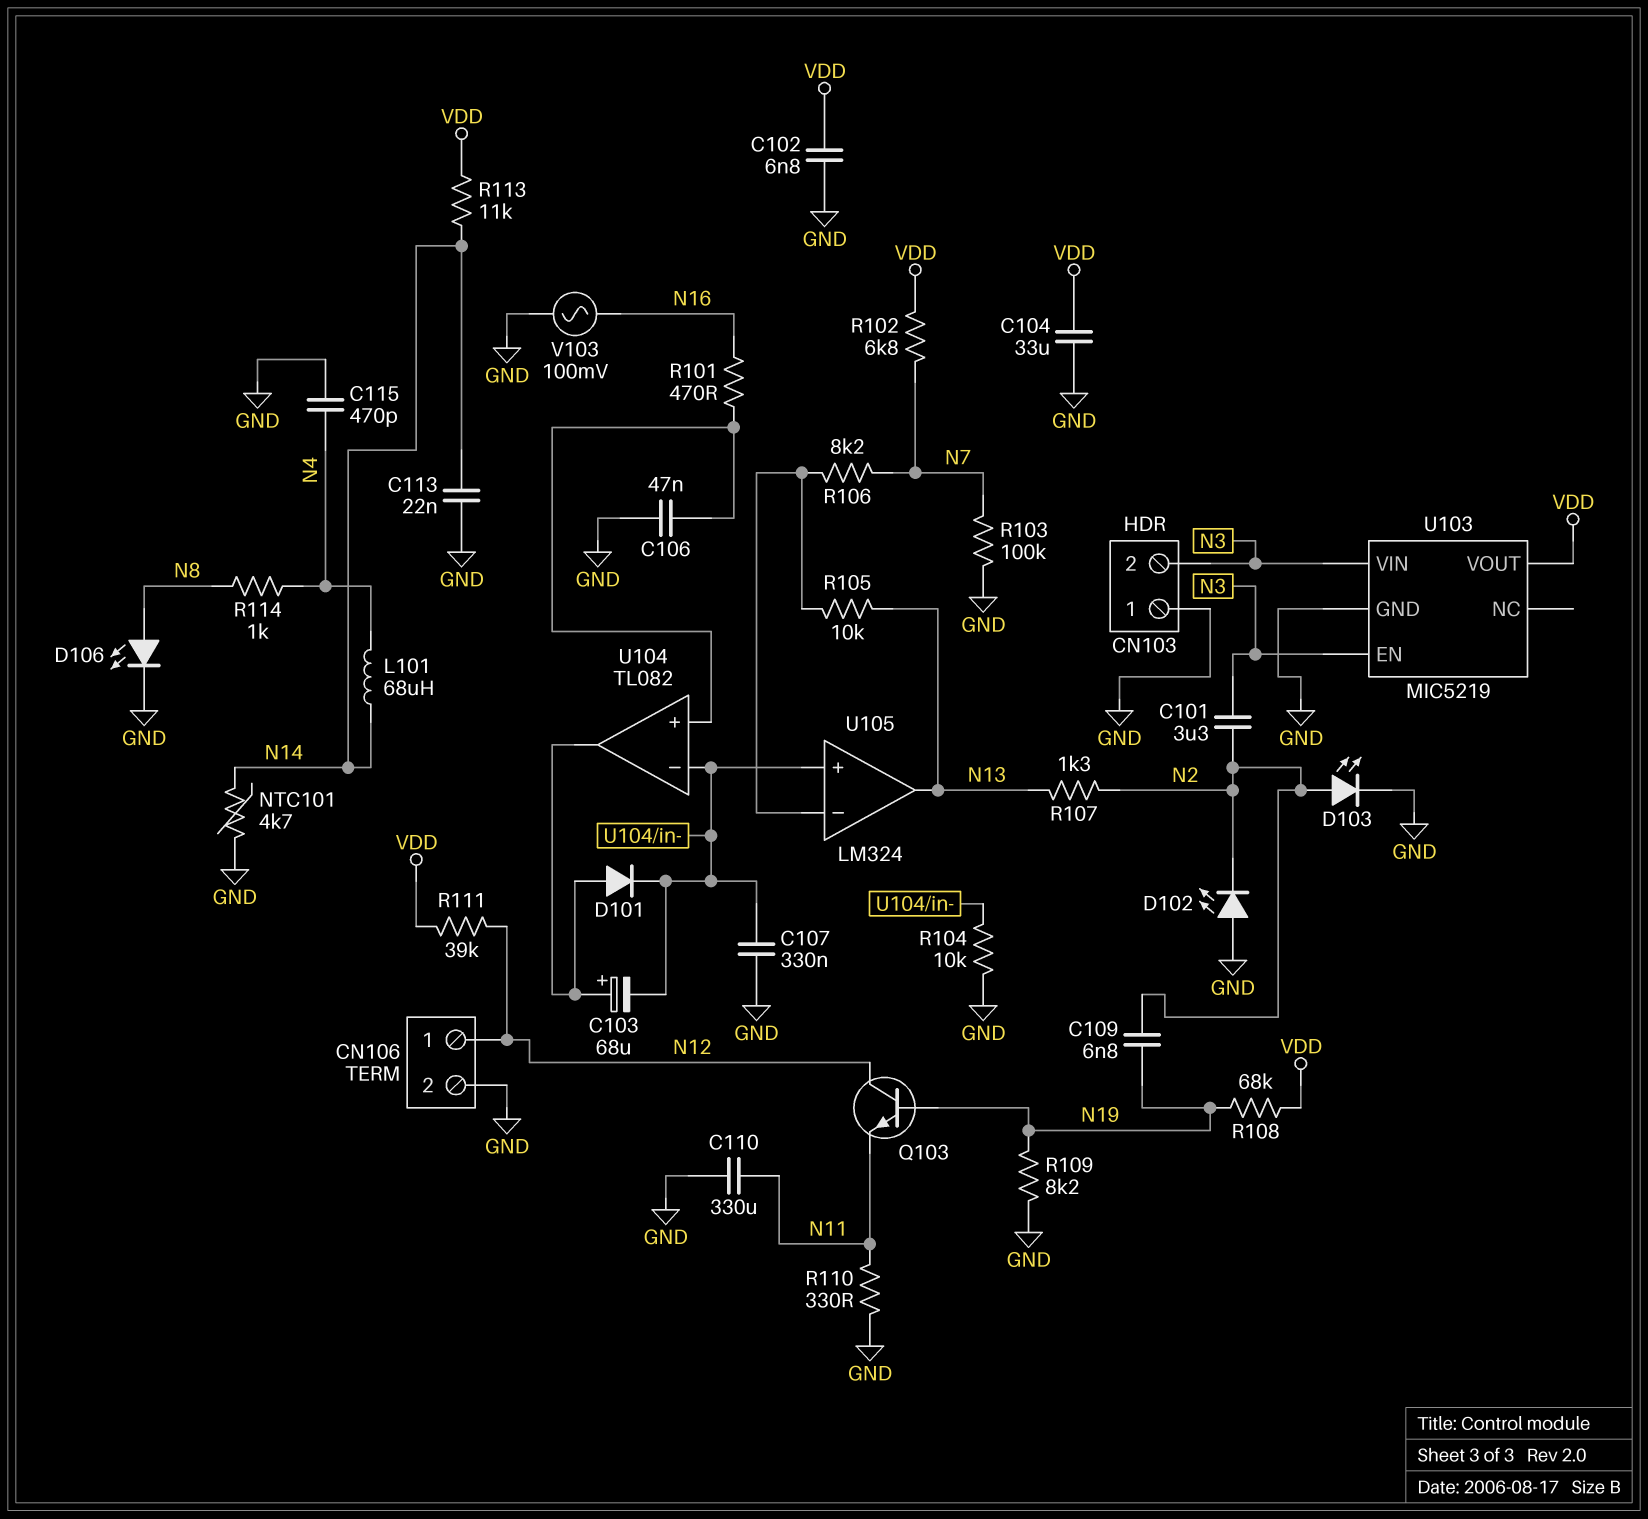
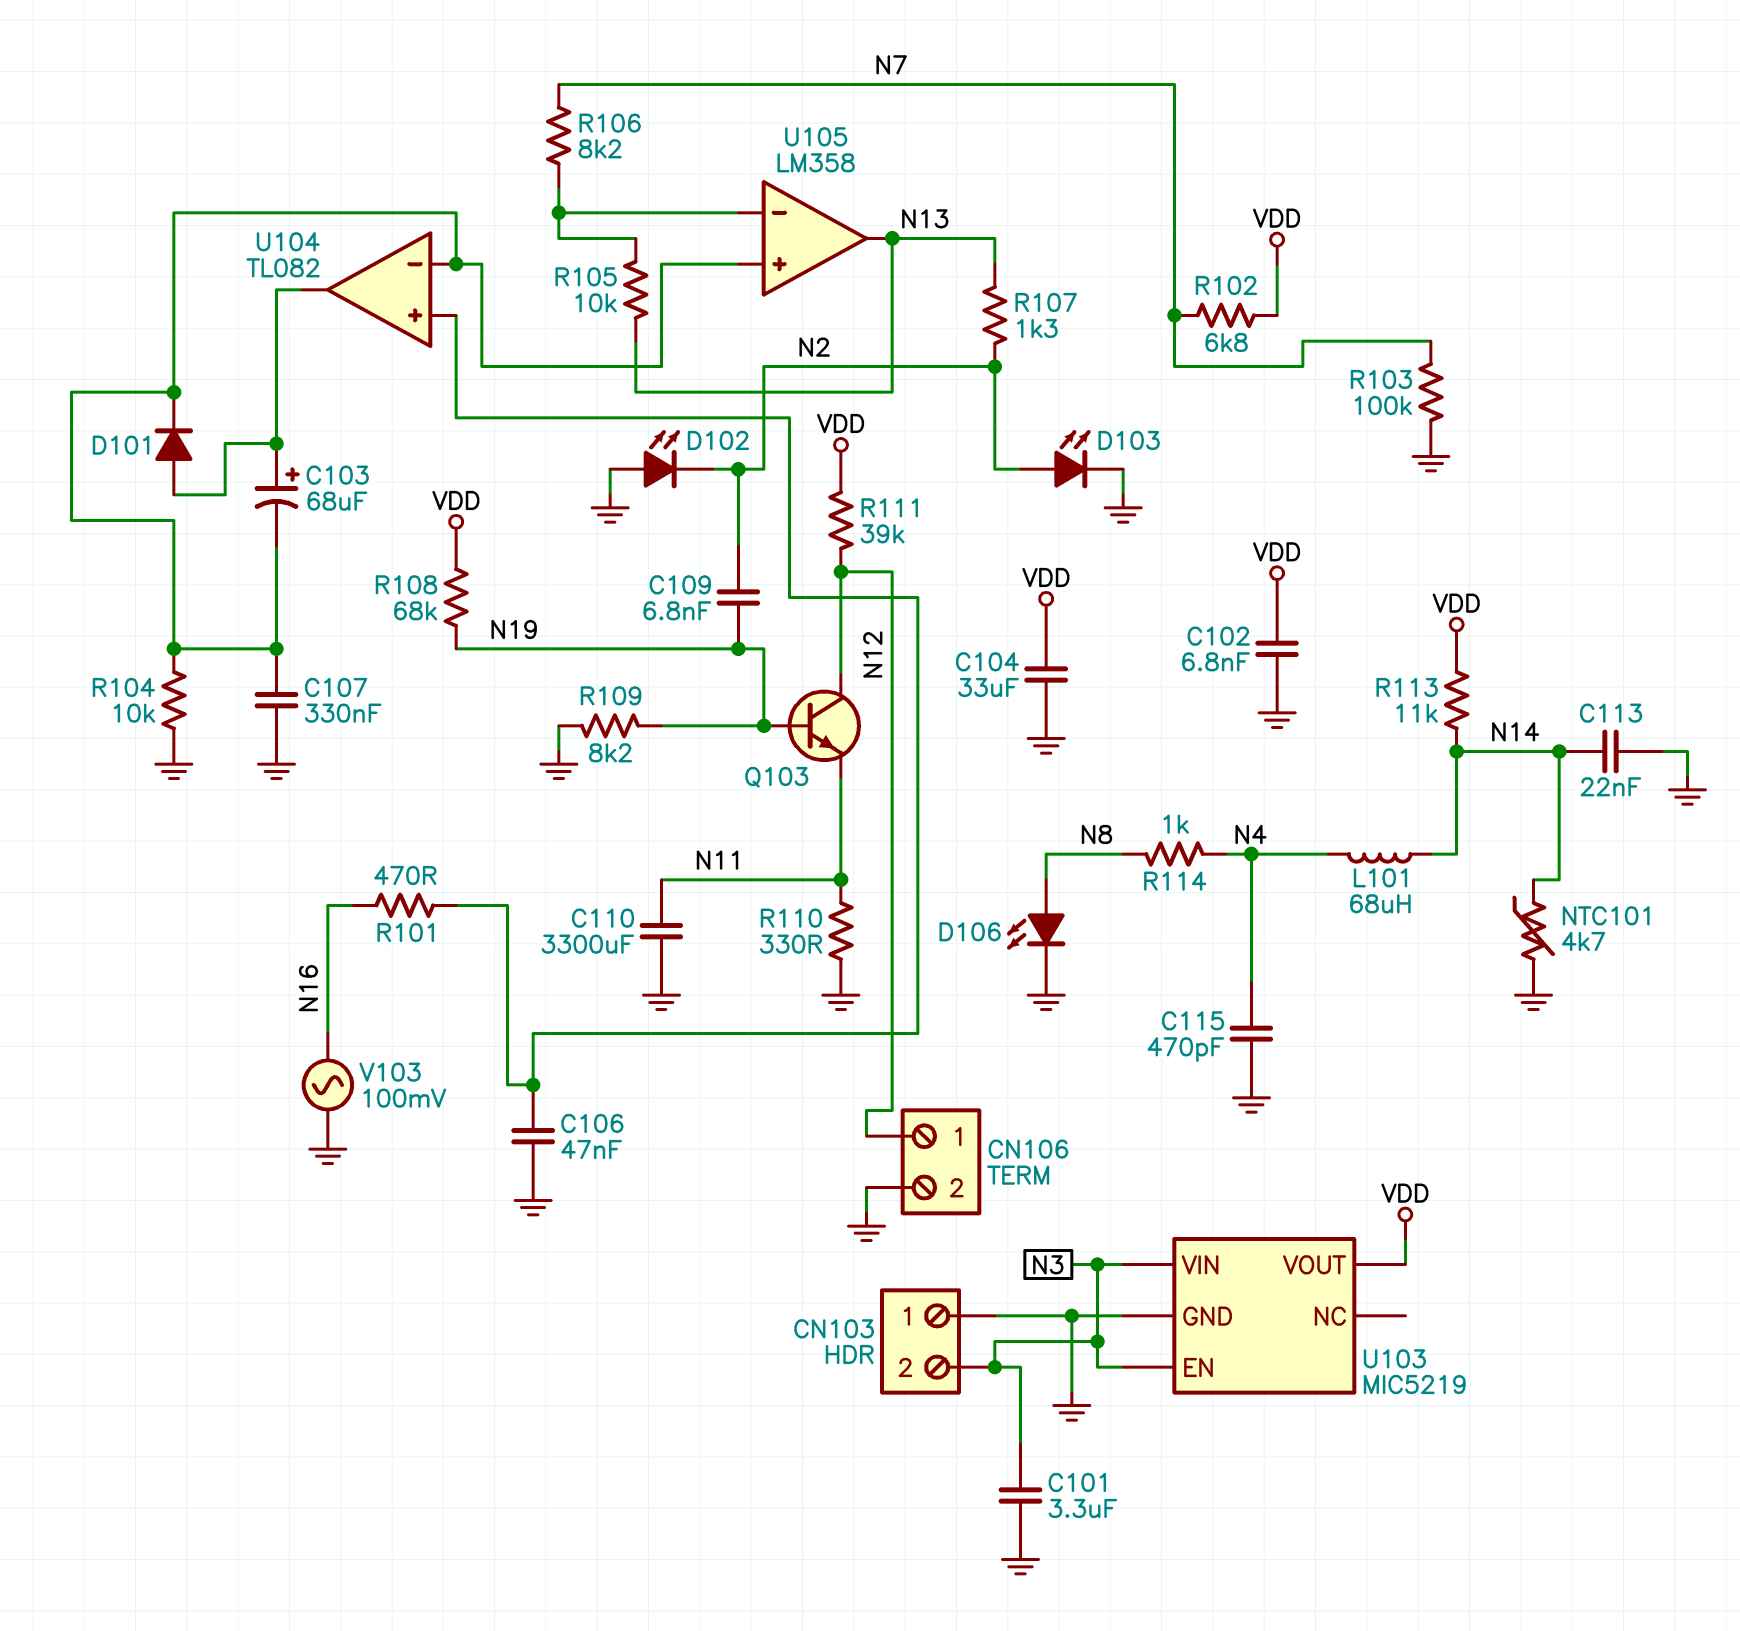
C101: 3.3uF (N2, N3) -> 3.3uF (GND, N3)
C110: 330uF (GND, N11) -> 3300uF (GND, N11)
U105: LM324 -> LM358

